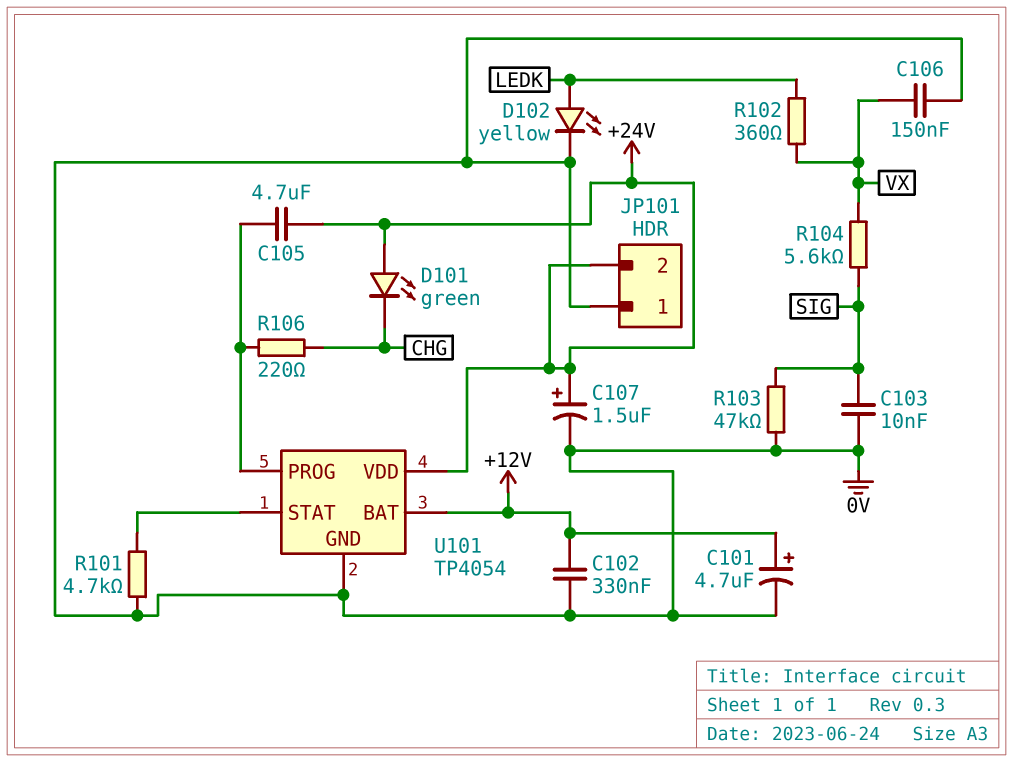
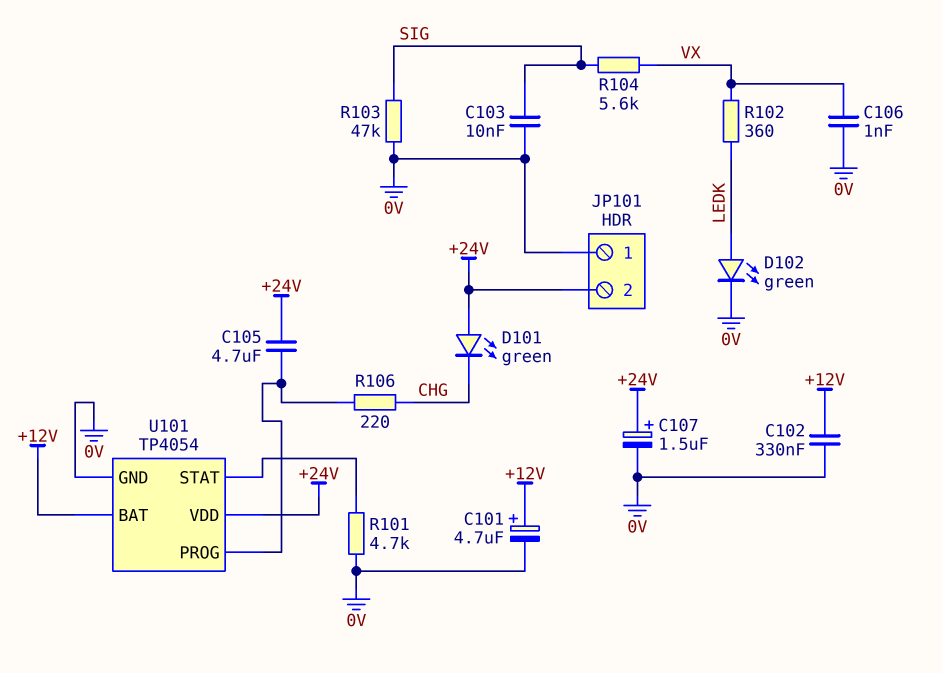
C106: 150nF (0V, VX) -> 1nF (0V, VX)
D102: LED yellow (A LEDK, K 0V) -> LED green (A LEDK, K 0V)

